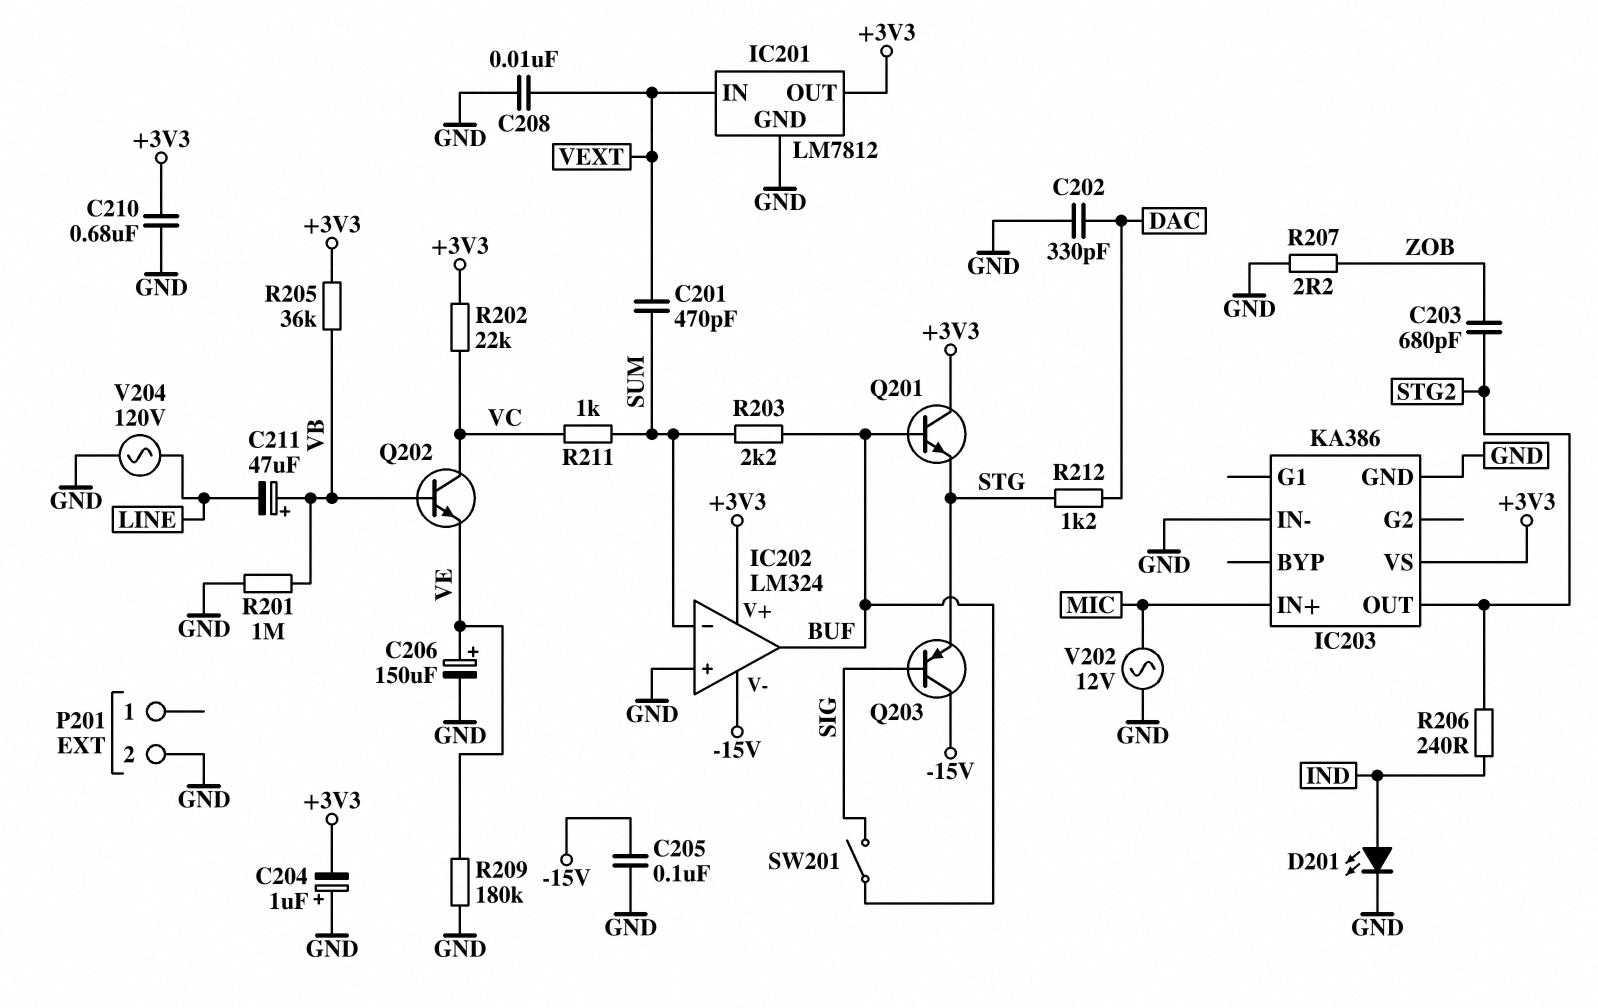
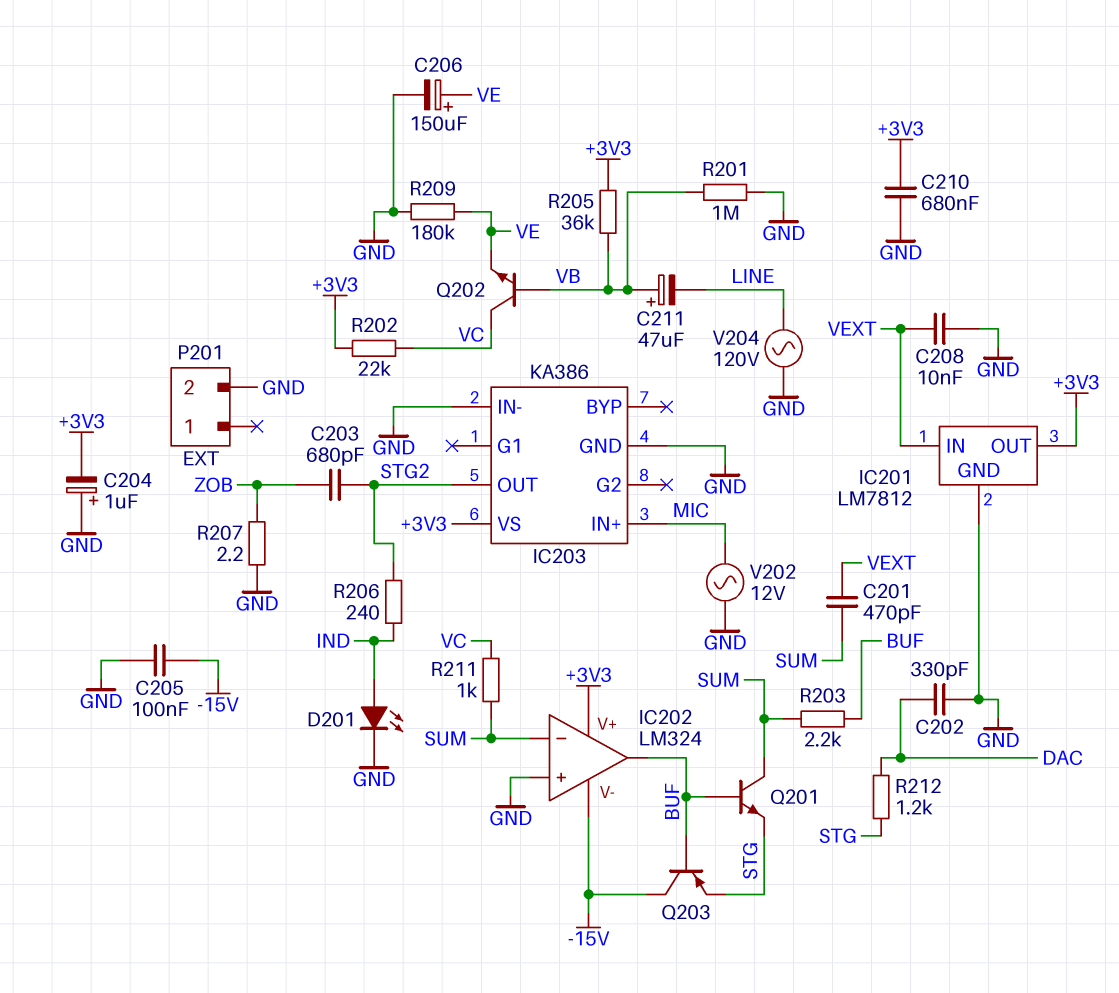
Q201: NPN (B BUF, C +3V3, E STG) -> NPN (B BUF, C SUM, E STG)
Q203: PNP (B SIG, C -15V, E STG) -> PNP (B BUF, C -15V, E STG)
SW201: switch (BUF, SIG) -> none

